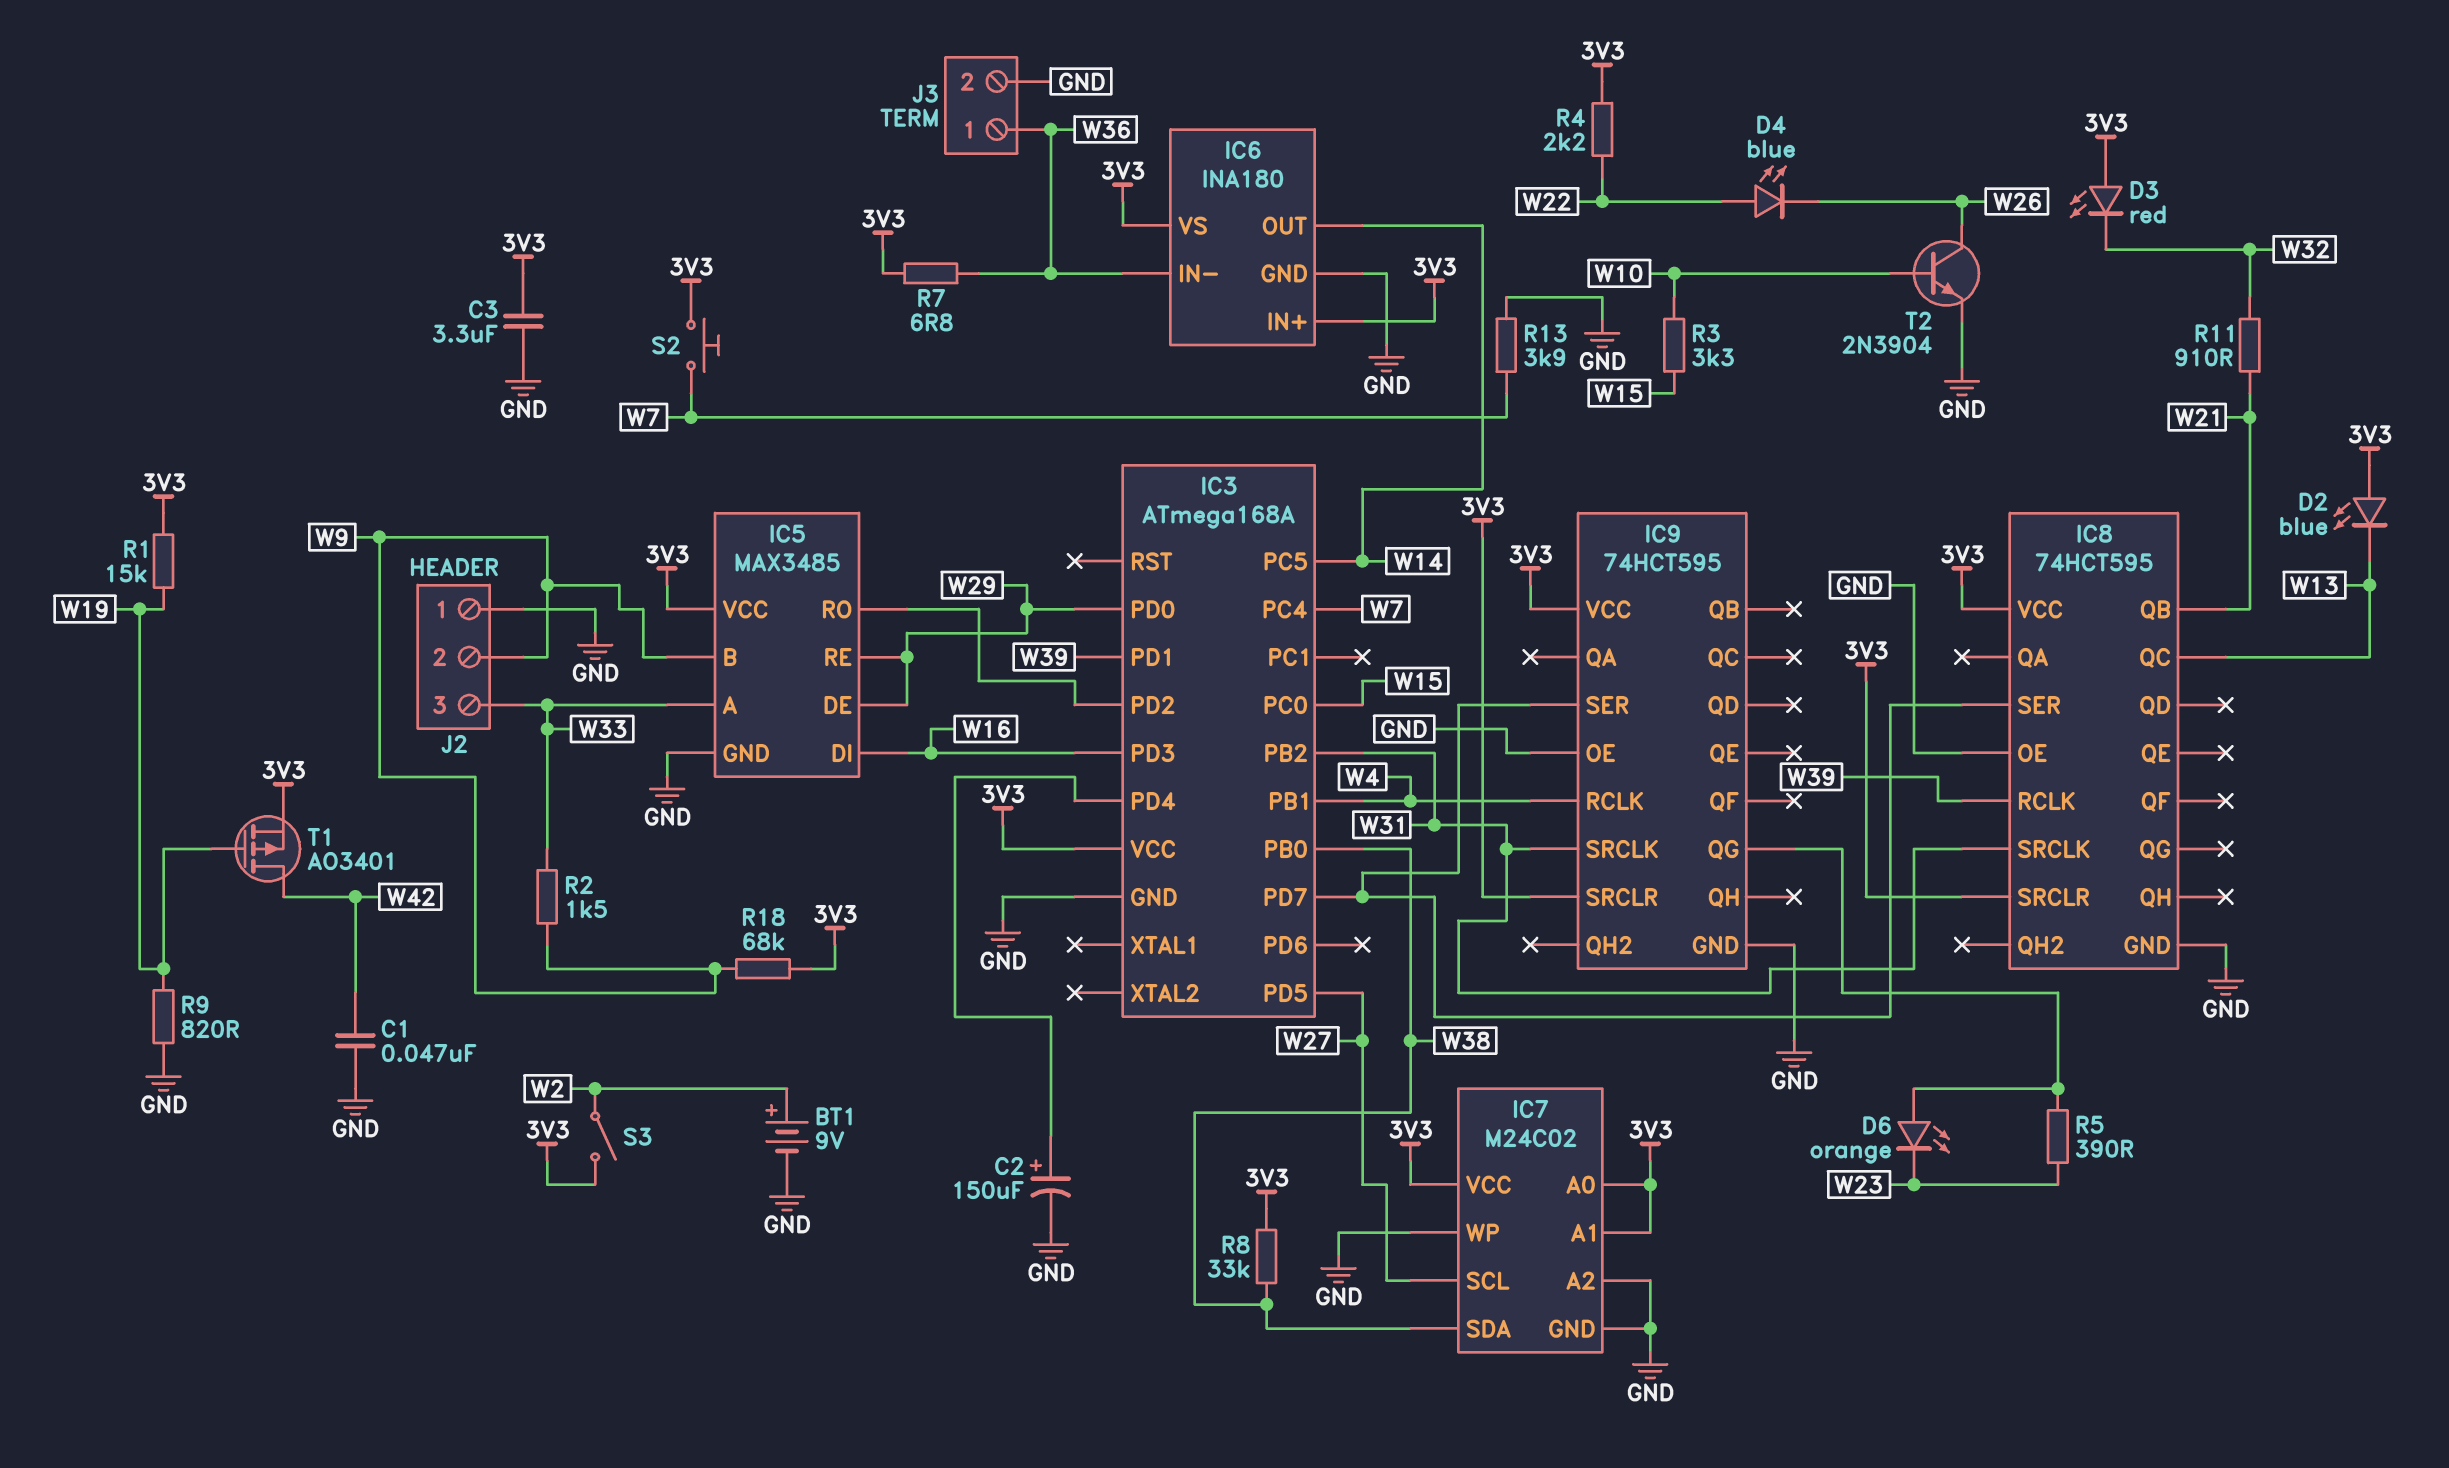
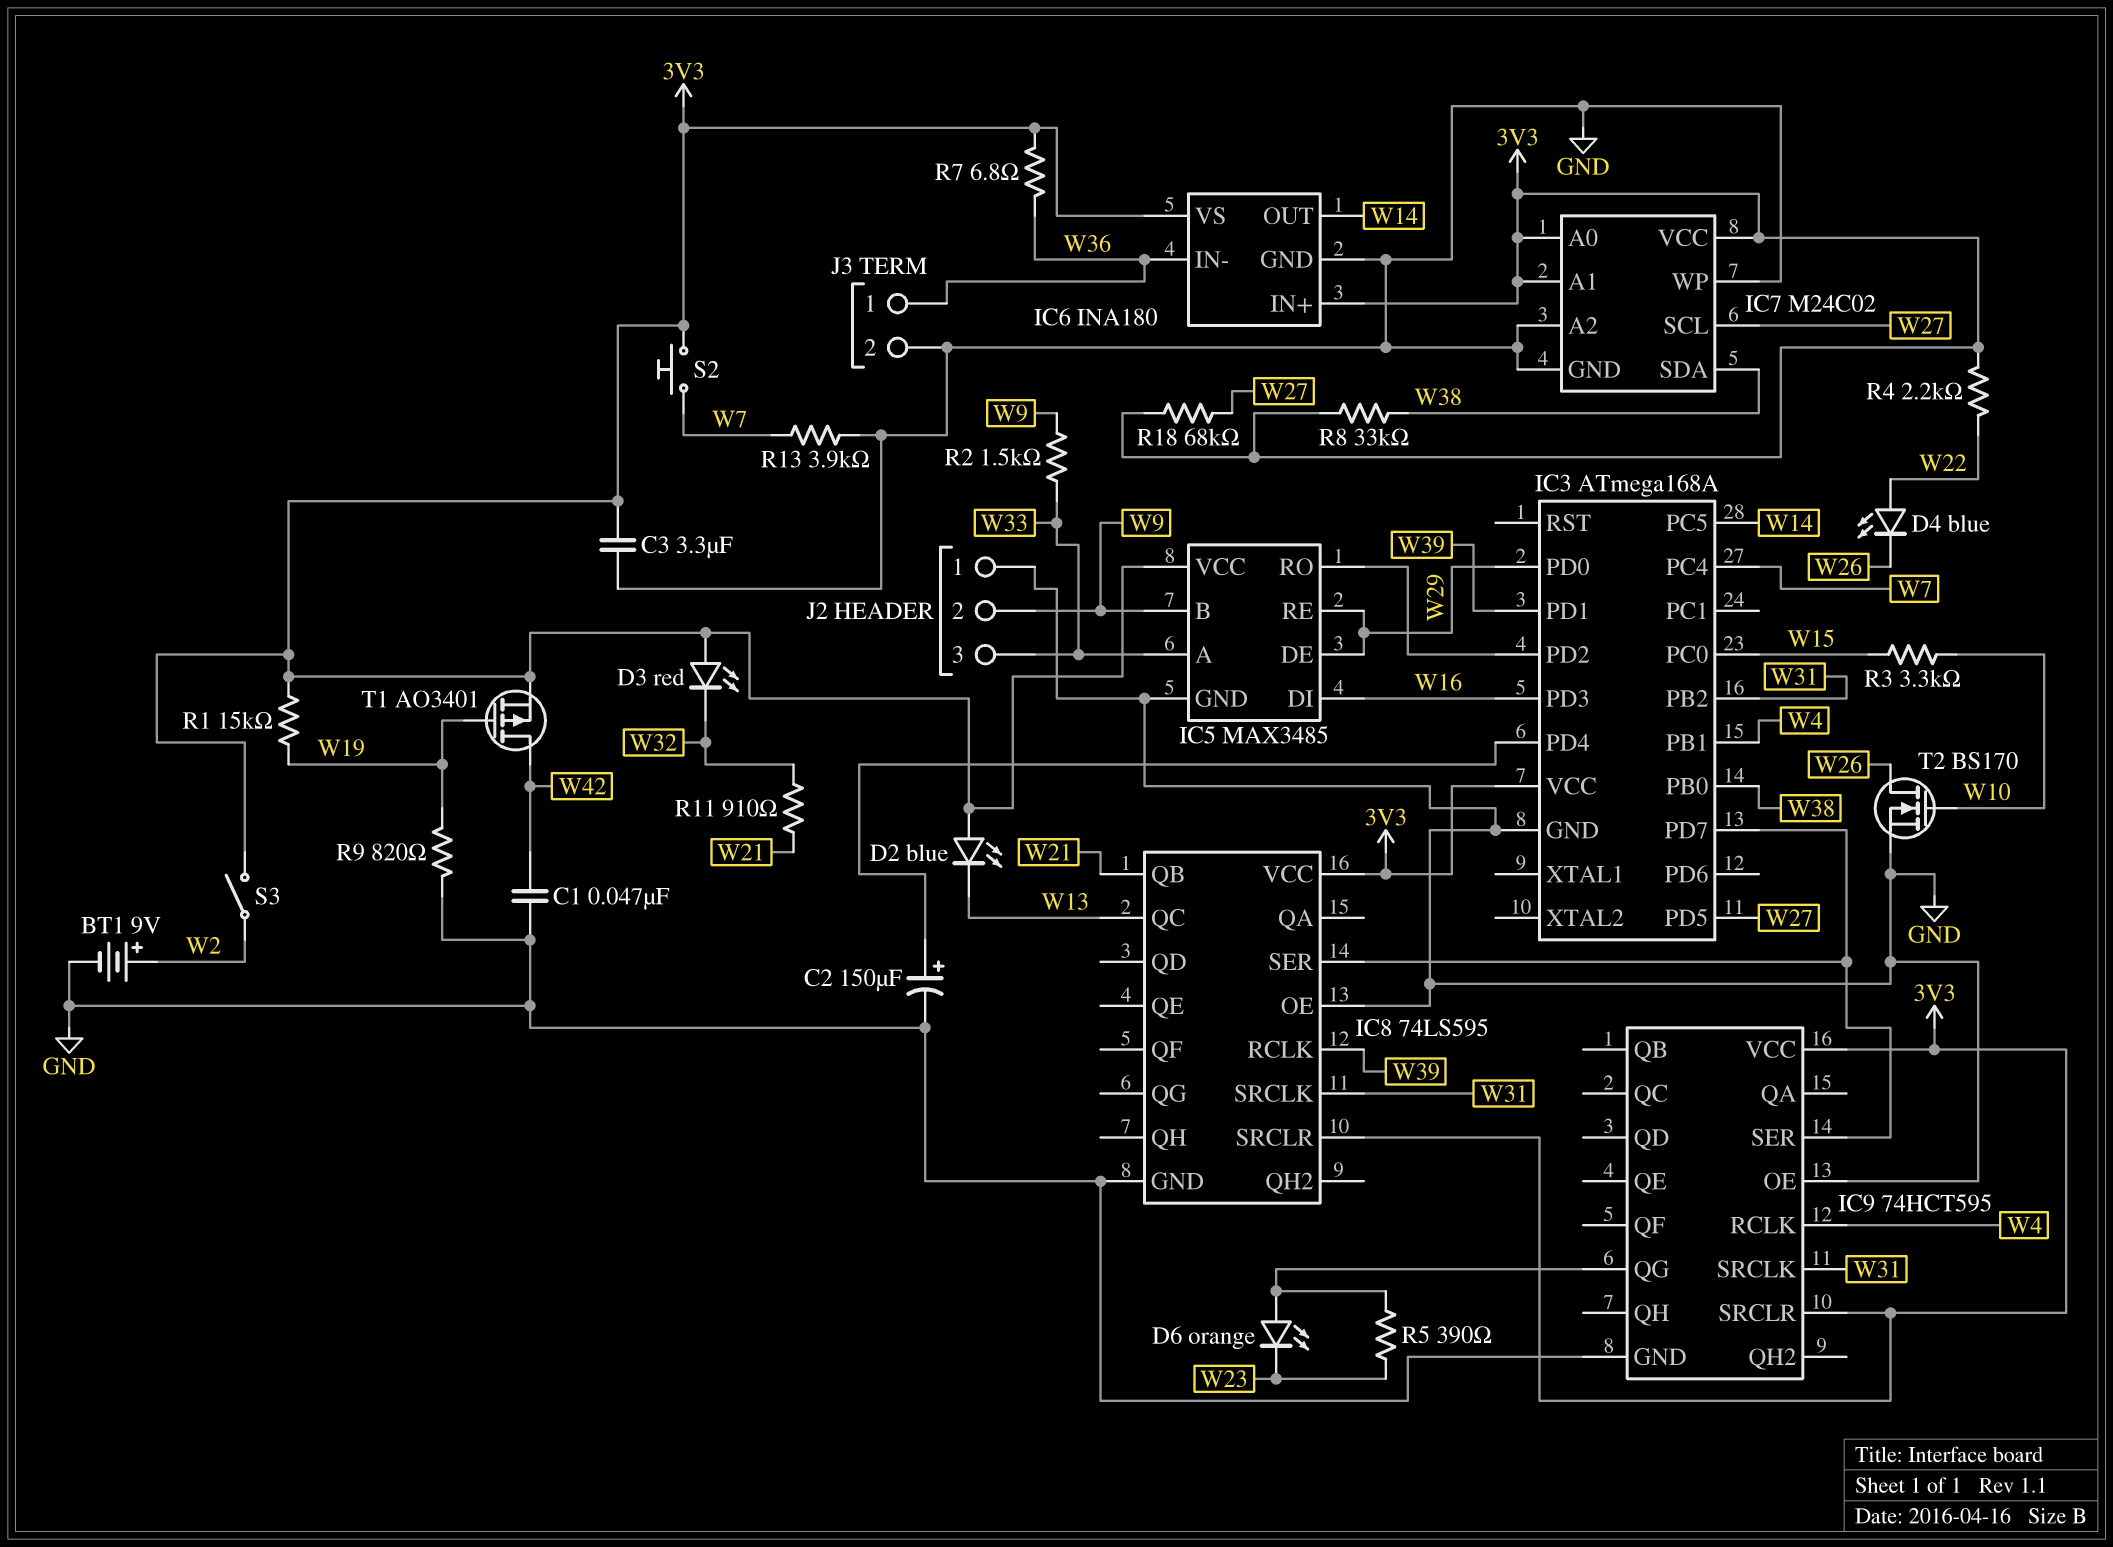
IC8: 74HCT595 -> 74LS595
R18: 68k (3V3, W9) -> 68k (3V3, W27)
T2: NPN 2N3904 (B W10, C W26, E GND) -> NMOS BS170 (G W10, D W26, S GND)

